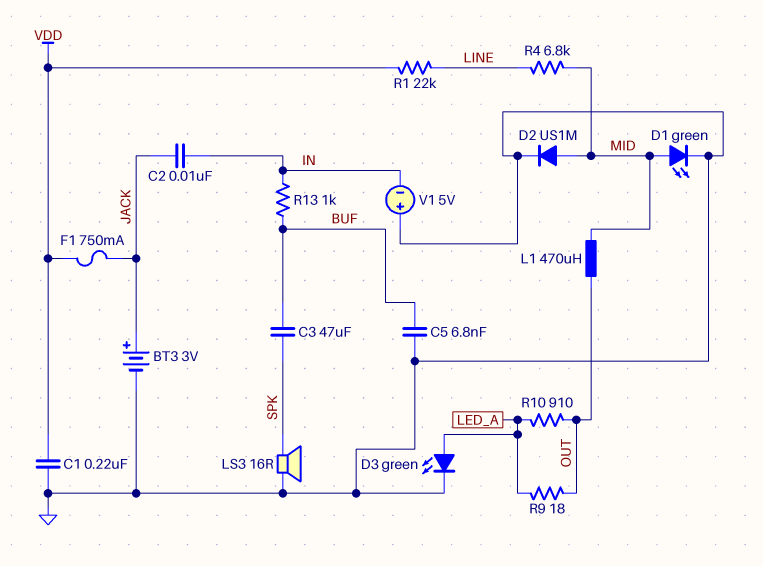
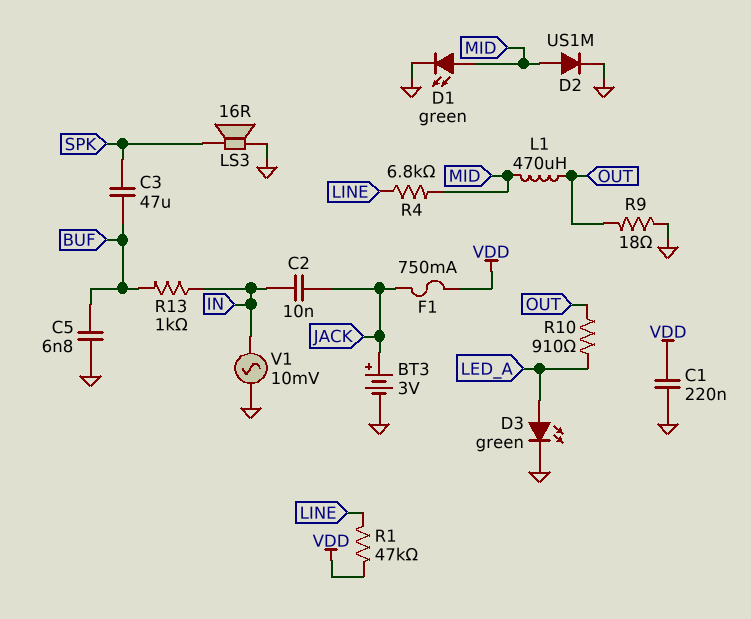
R1: 22k (LINE, VDD) -> 47k (LINE, VDD)
R9: 18 (LED_A, OUT) -> 18 (GND, OUT)
V1: 5V (plus GND, minus IN) -> AC 10mV (GND, IN)

